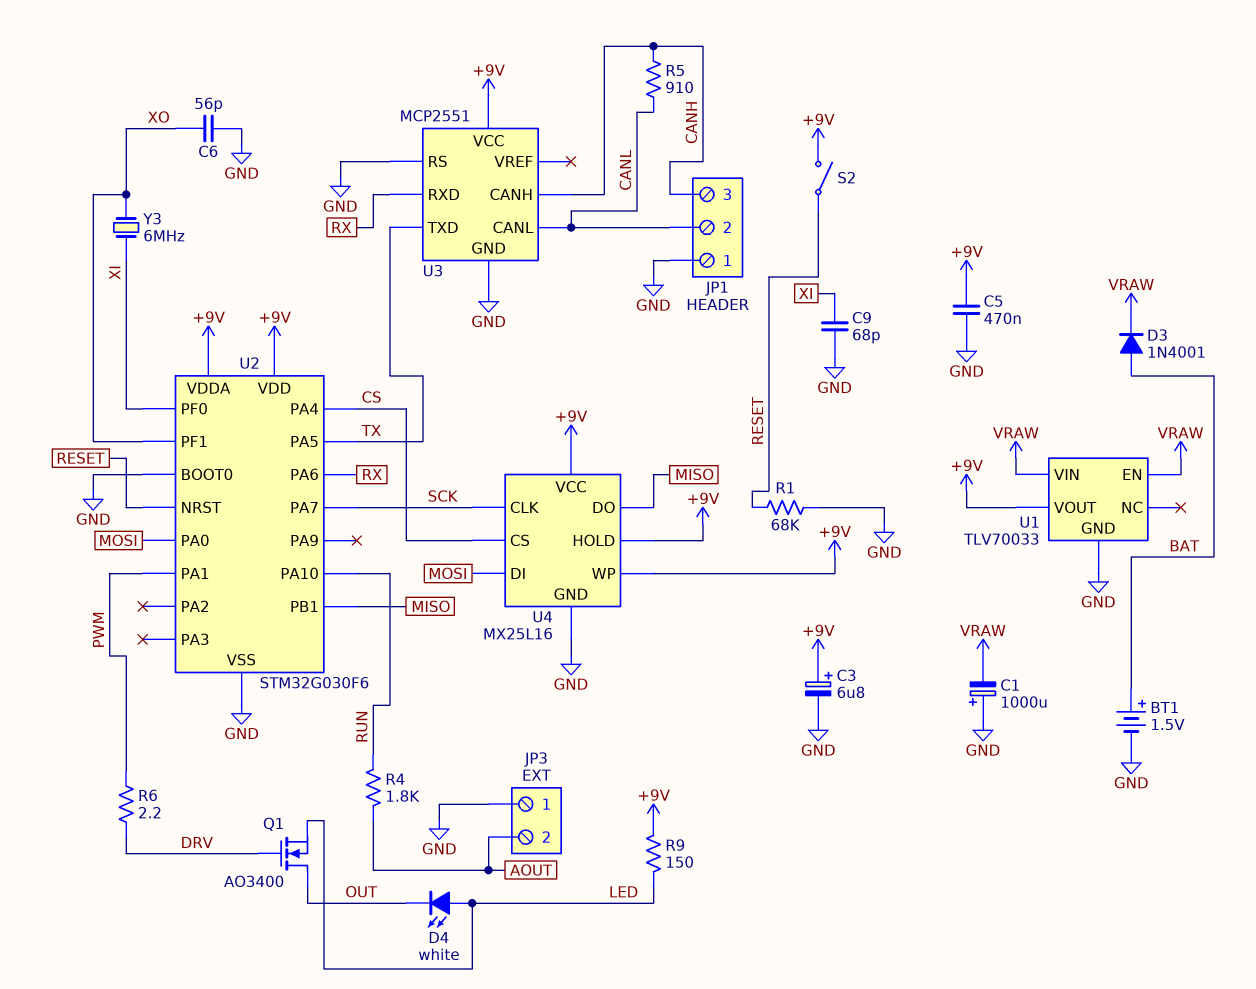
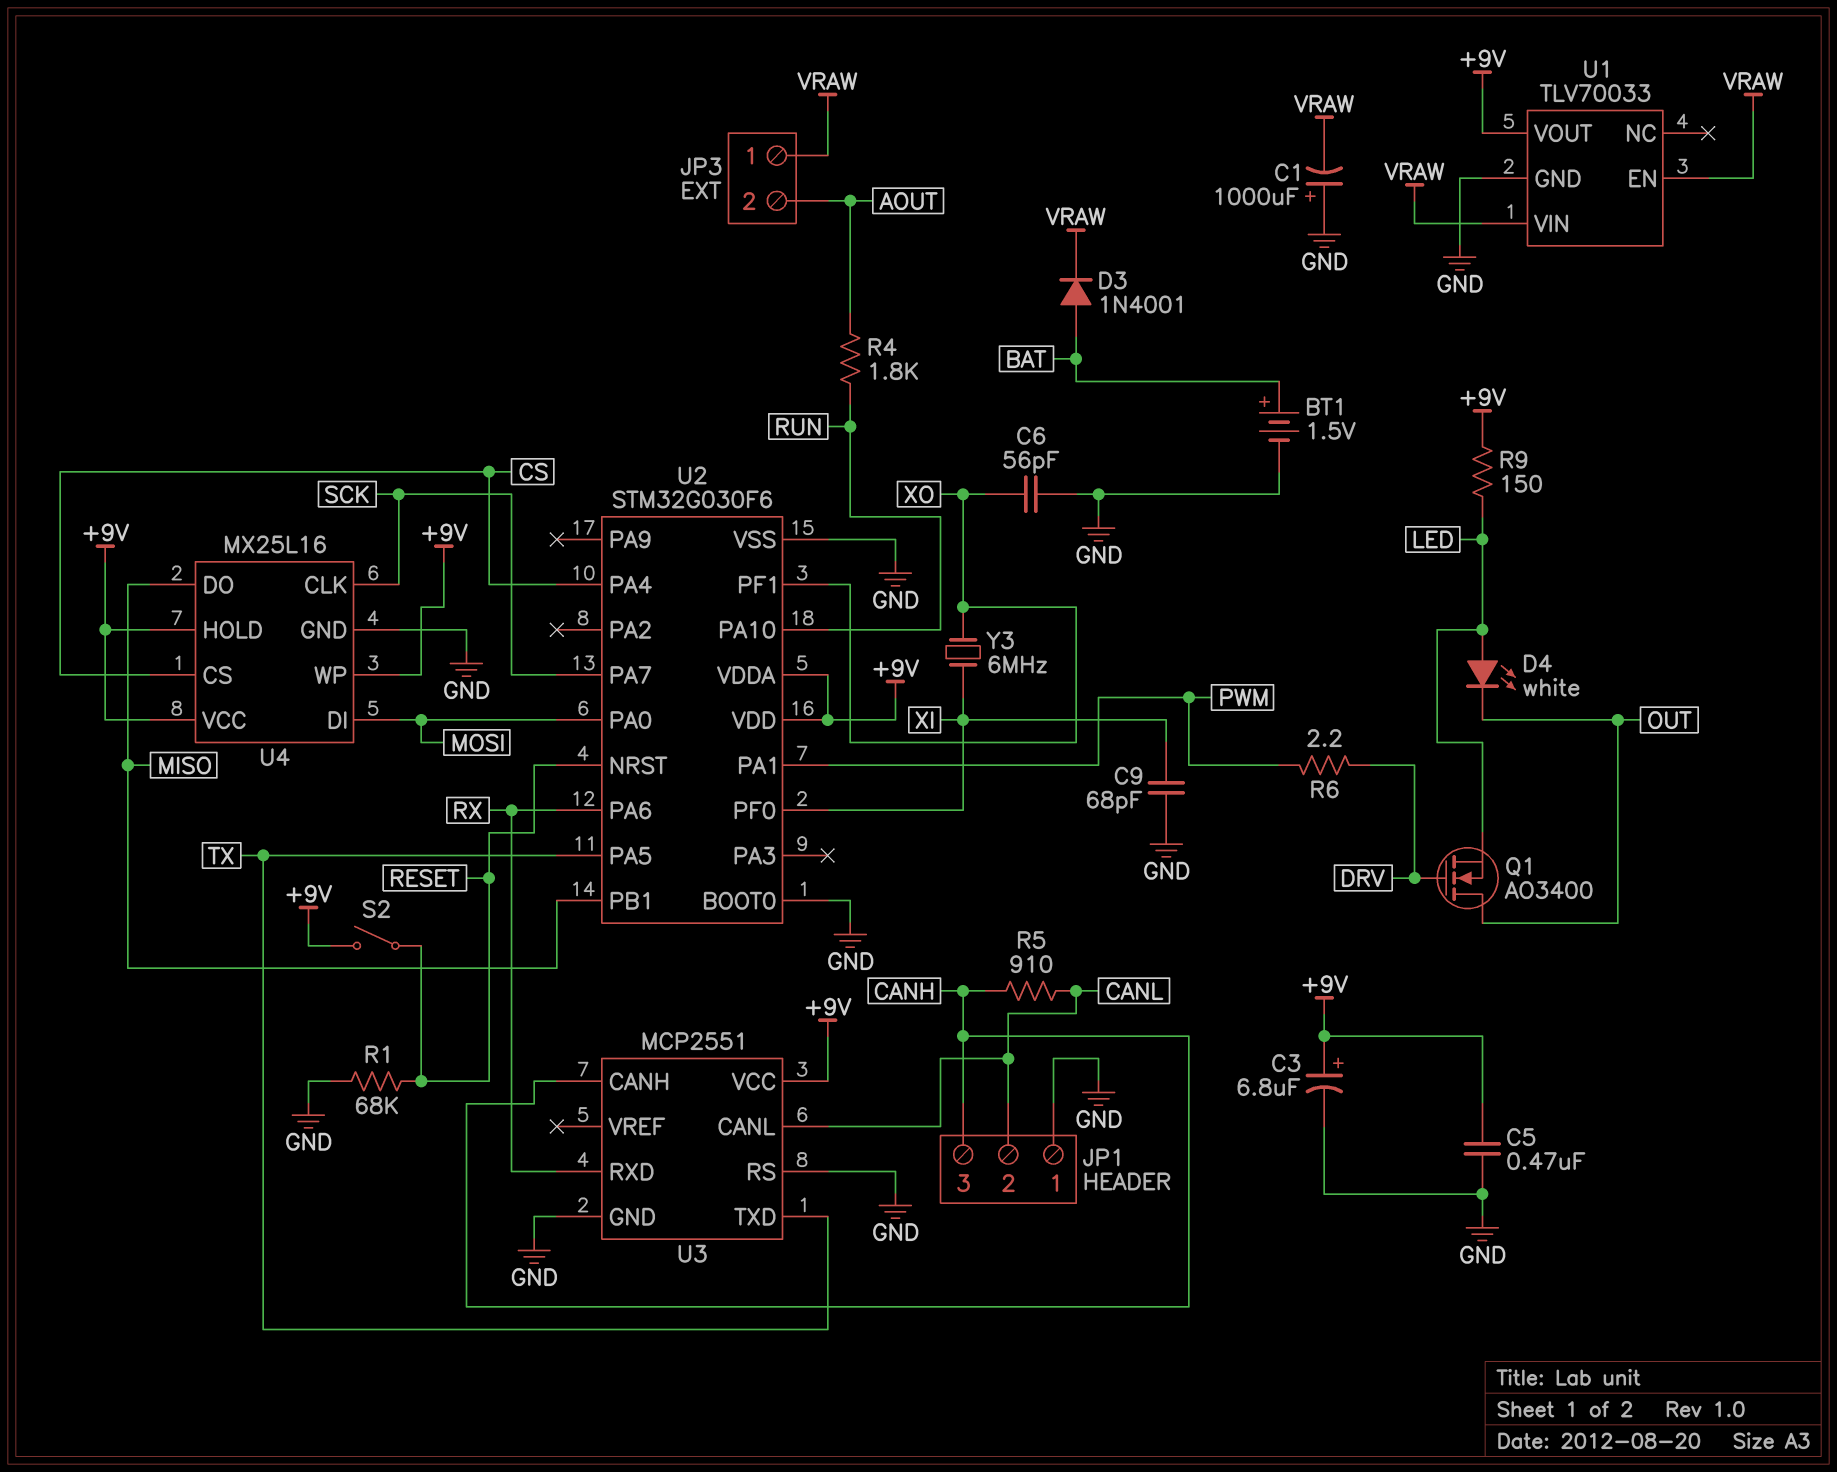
JP3 pin 1: GND -> VRAW

